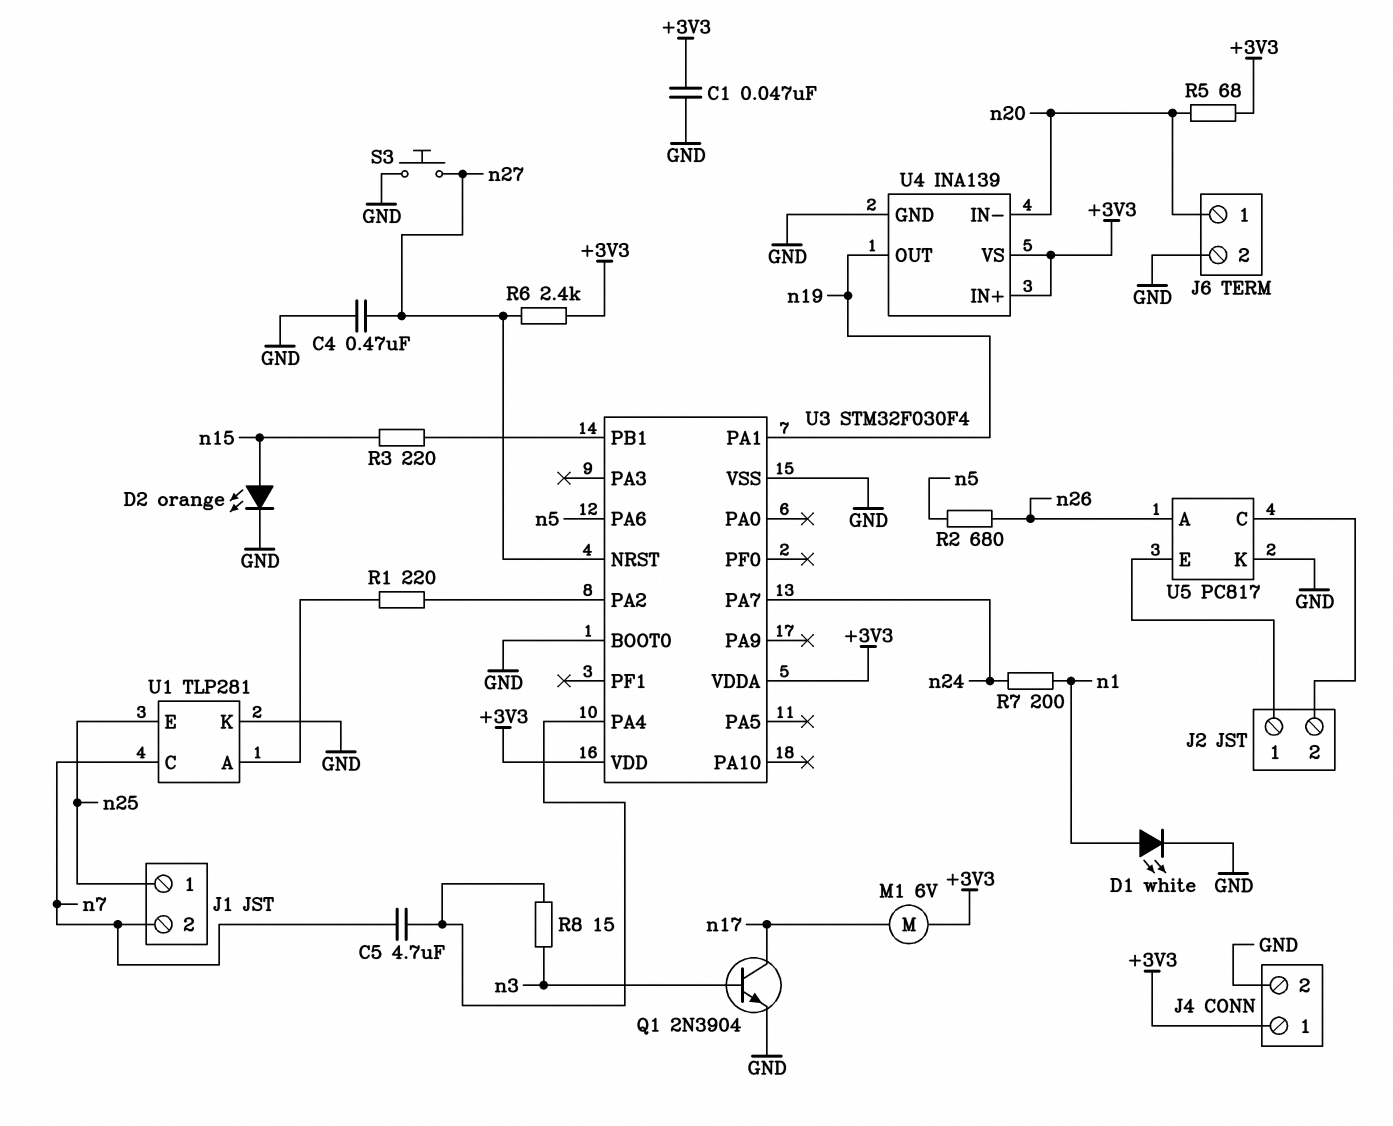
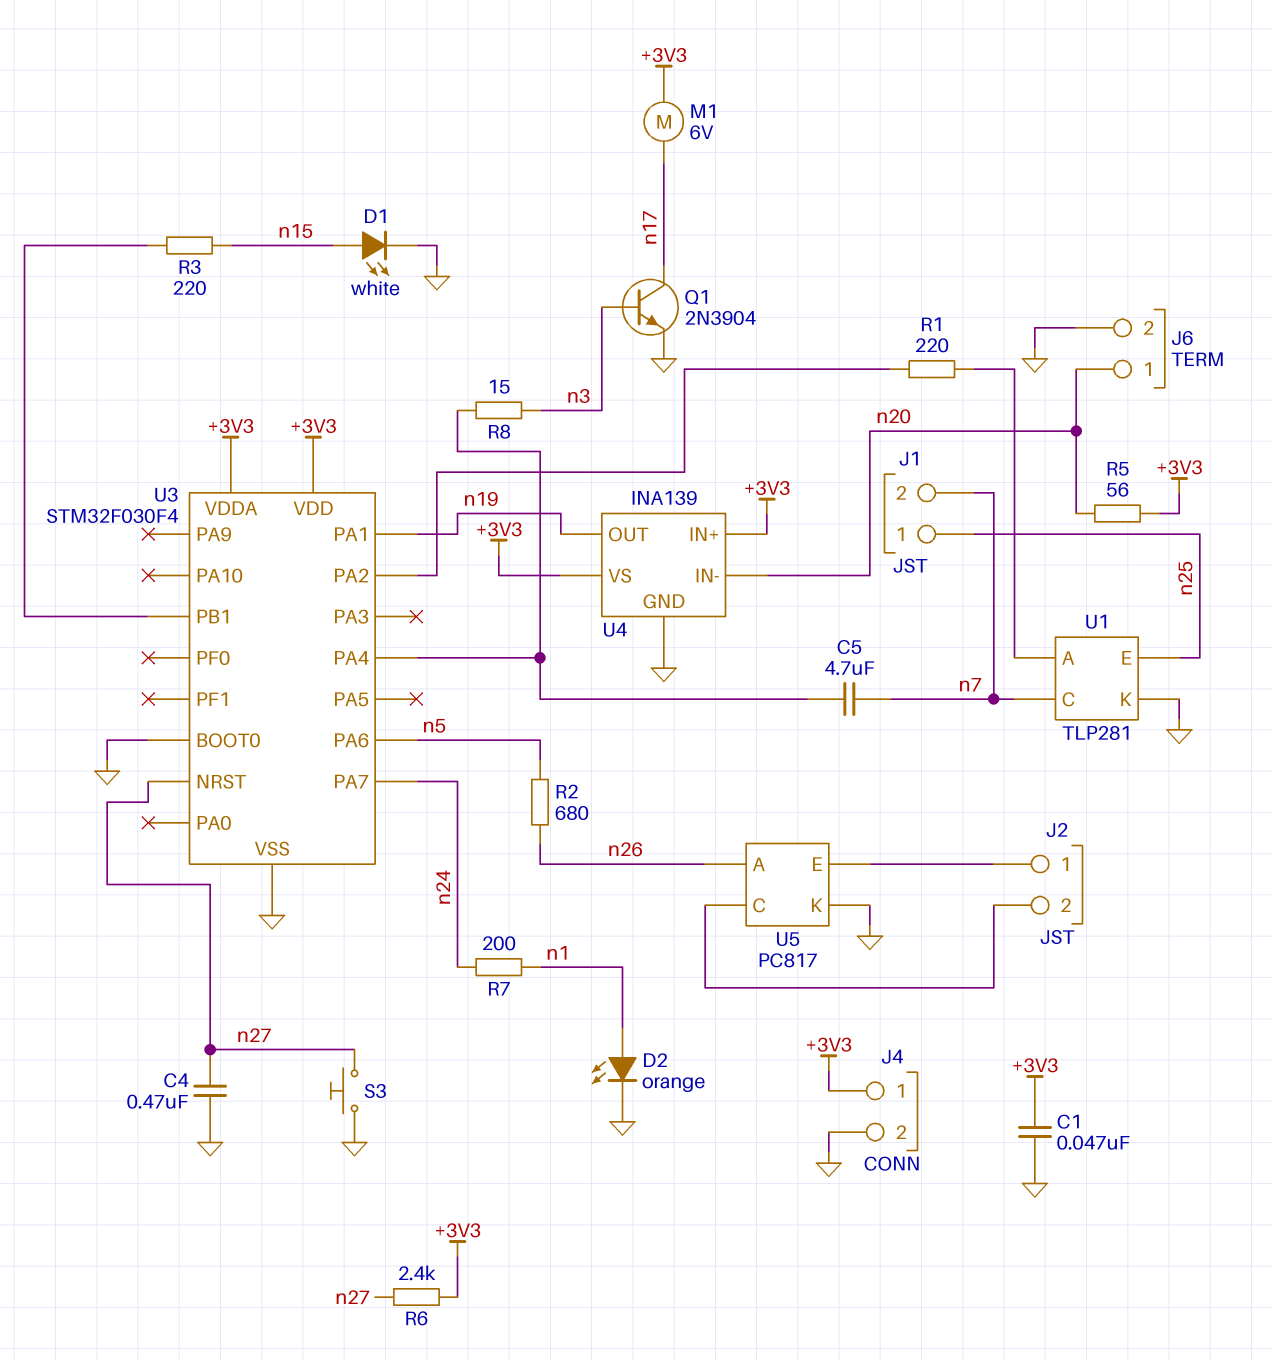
D1: LED white (A n1, K GND) -> LED white (A n15, K GND)
D2: LED orange (A n15, K GND) -> LED orange (A n1, K GND)
R5: 68 (+3V3, n20) -> 56 (+3V3, n20)

